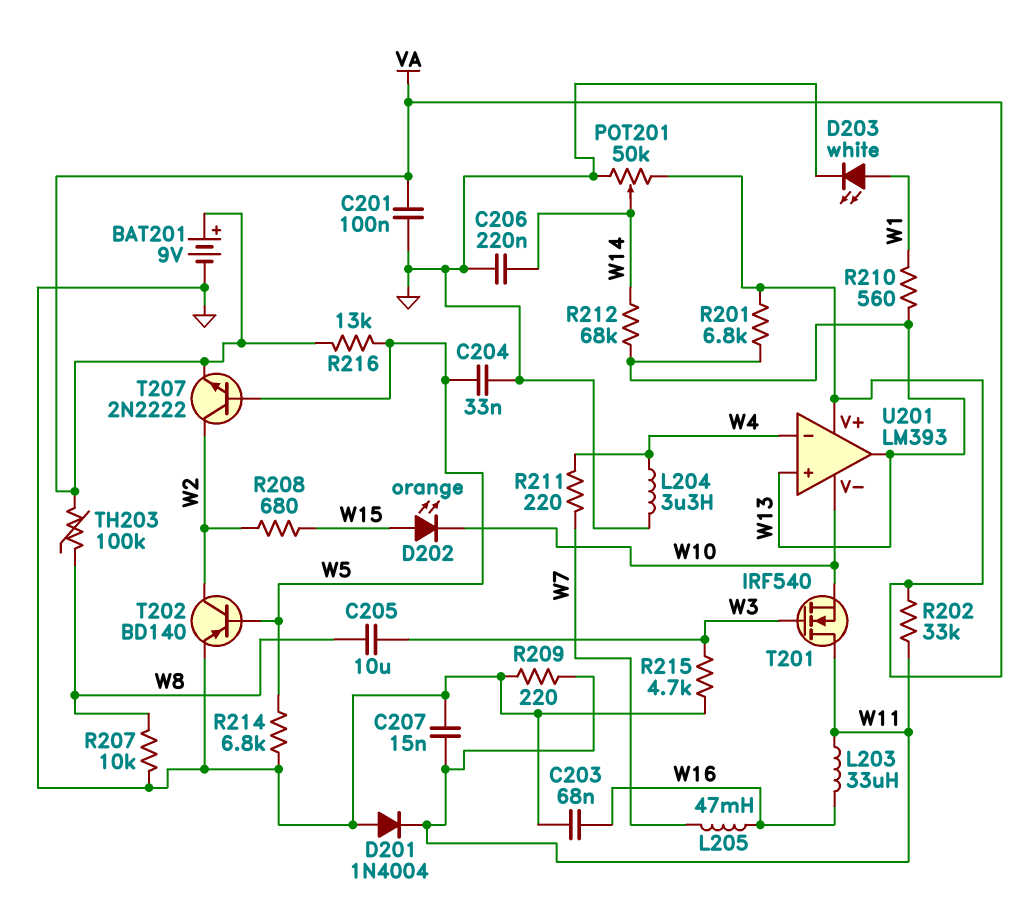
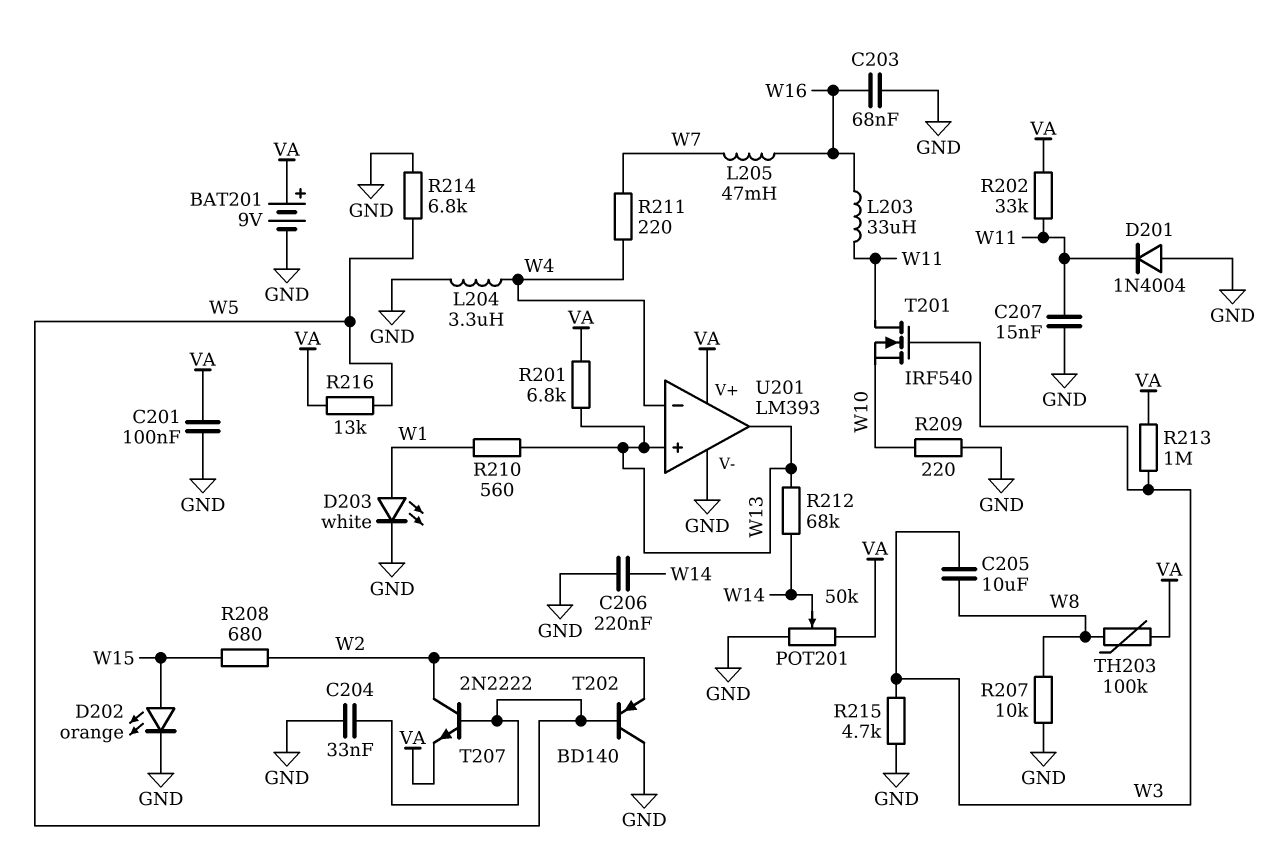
D202: LED orange (A W15, K W10) -> LED orange (A W15, K GND)
R209: 220 (GND, W11) -> 220 (GND, W10)
R213: none -> 1M (VA, W3)
T202: PNP BD140 (B W5, C W2, E GND) -> PNP BD140 (B W5, C GND, E W2)
U201 pin V-: W10 -> GND

